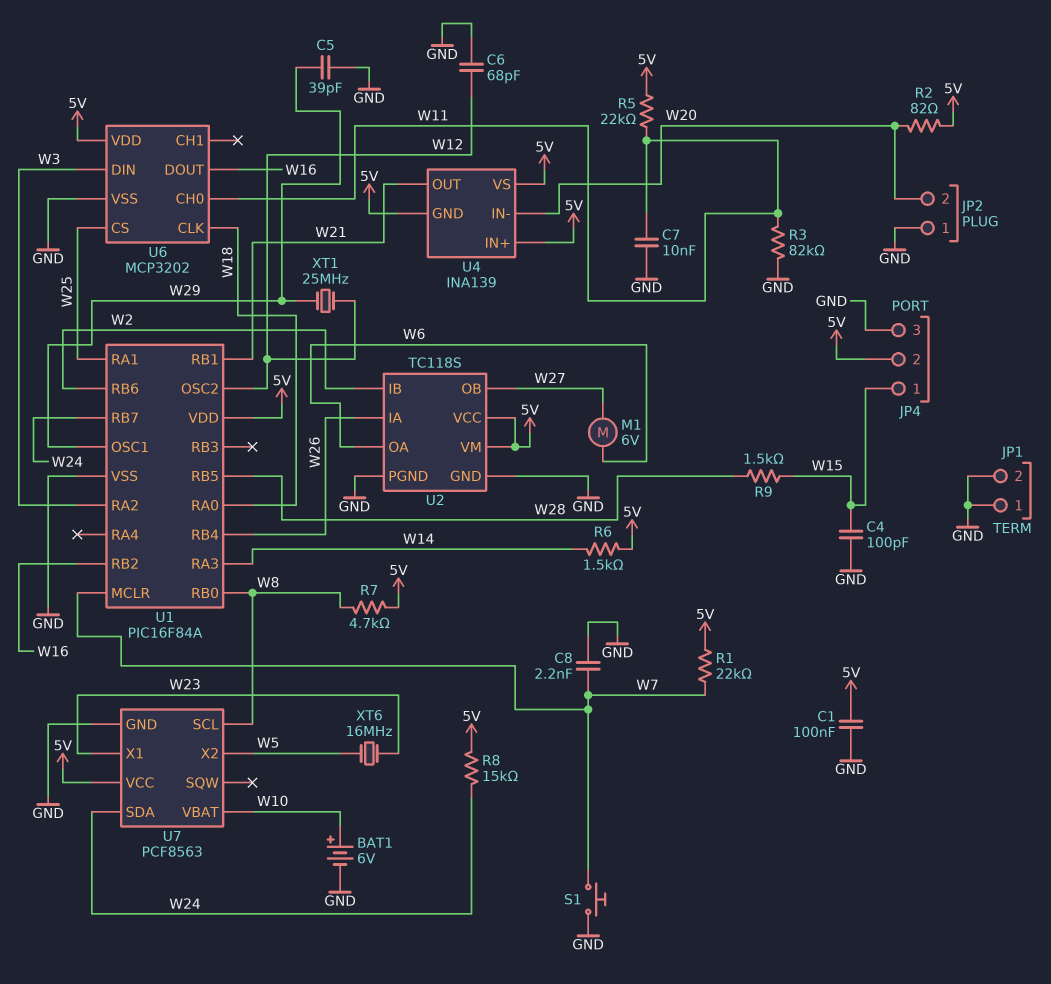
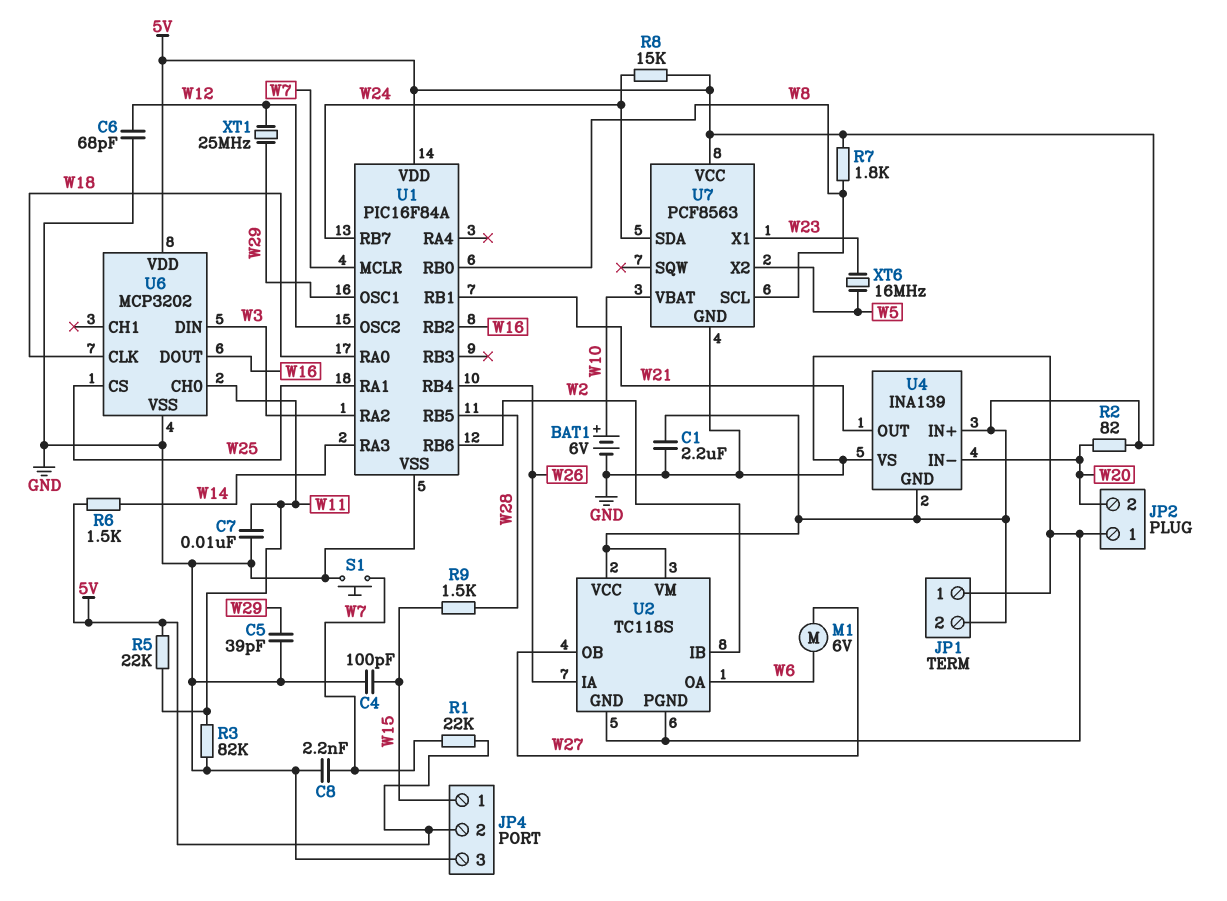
C1: 100nF (5V, GND) -> 2.2uF (5V, GND)
JP1 pin 2: GND -> 5V
R7: 4.7k (5V, W8) -> 1.8k (5V, W8)
U4 pin VS: 5V -> GND

